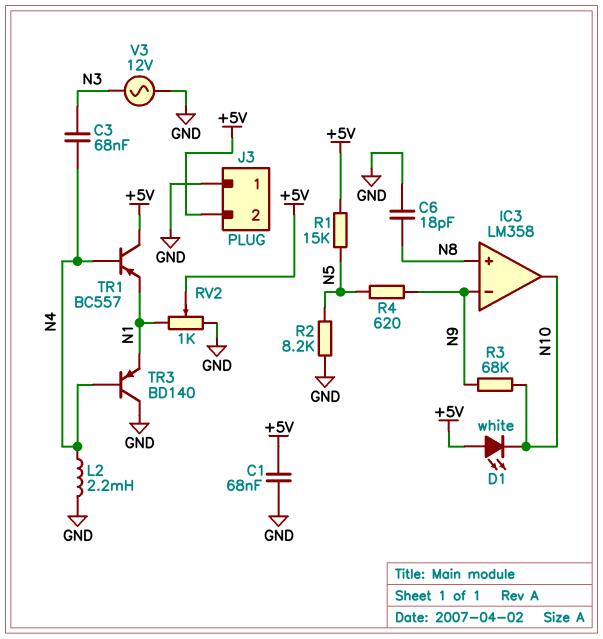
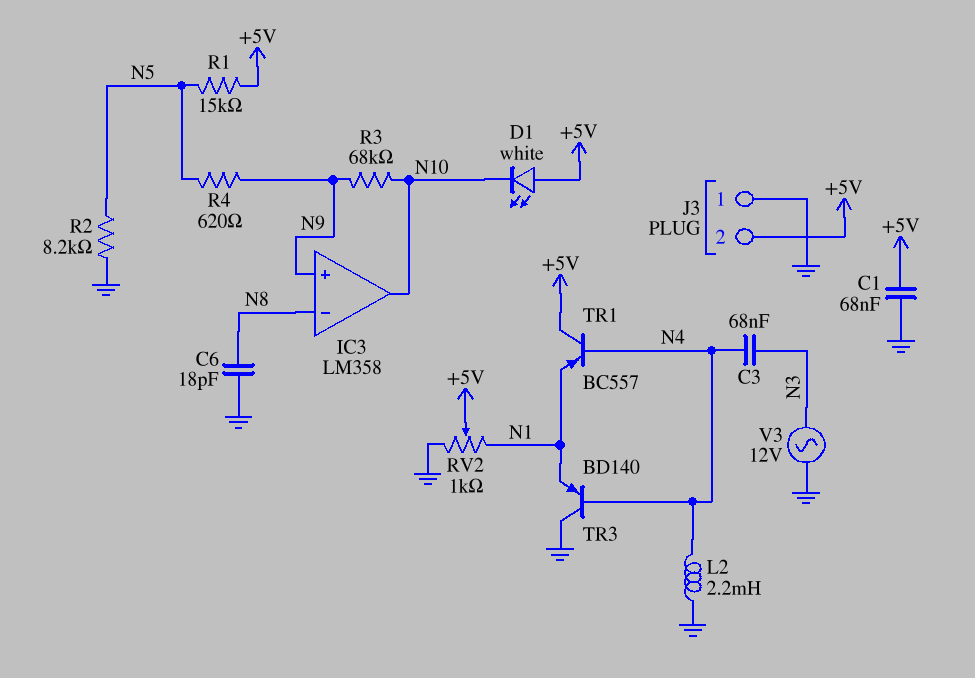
IC3 pin in+: N8 -> N9
IC3 pin in-: N9 -> N8

